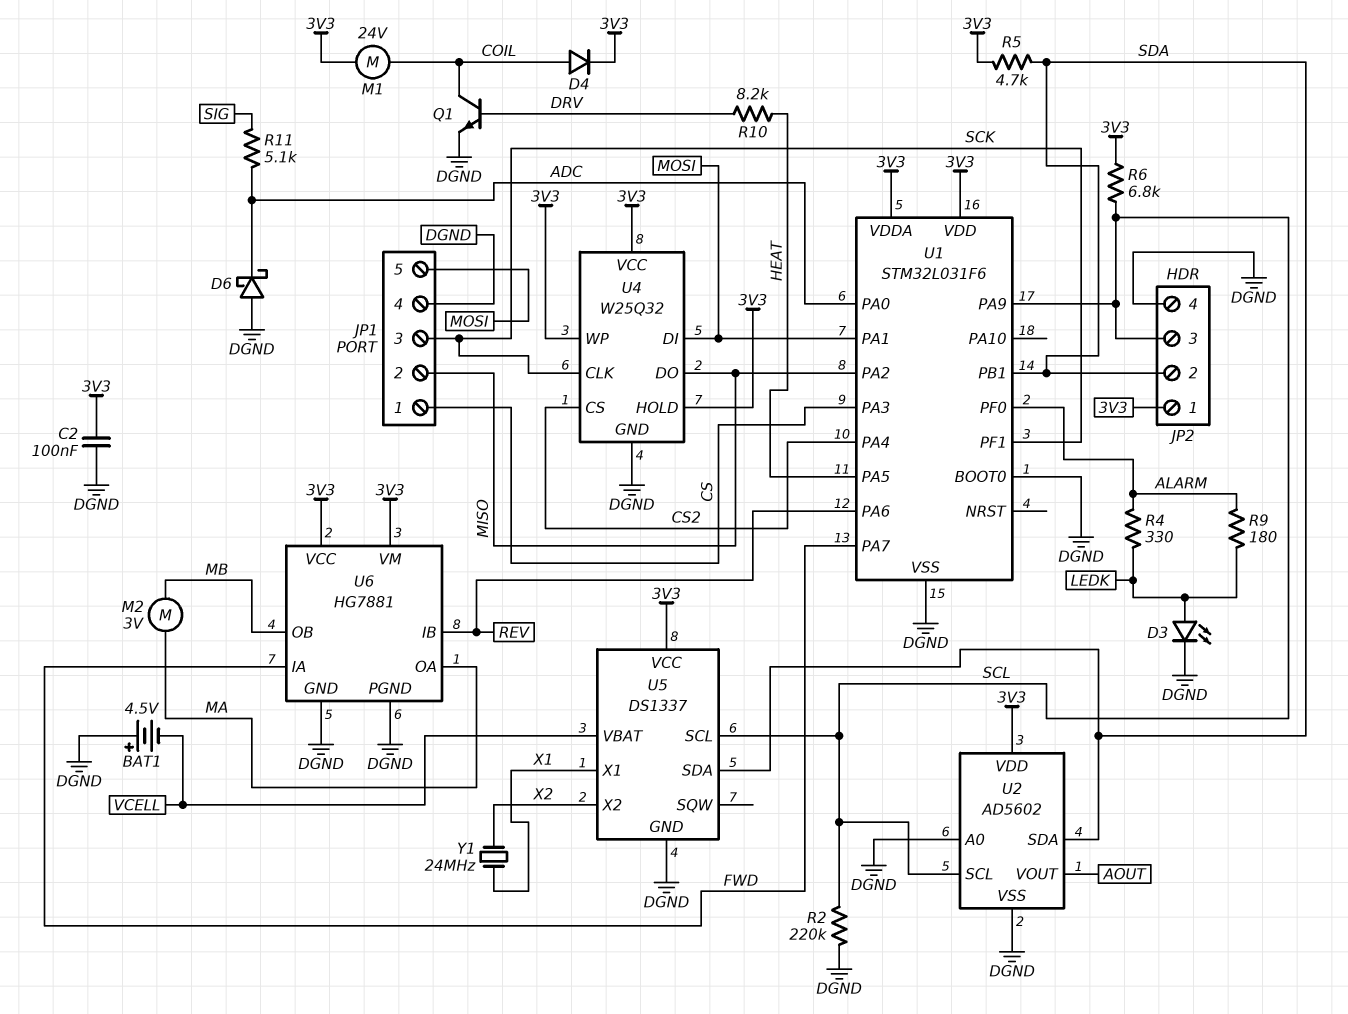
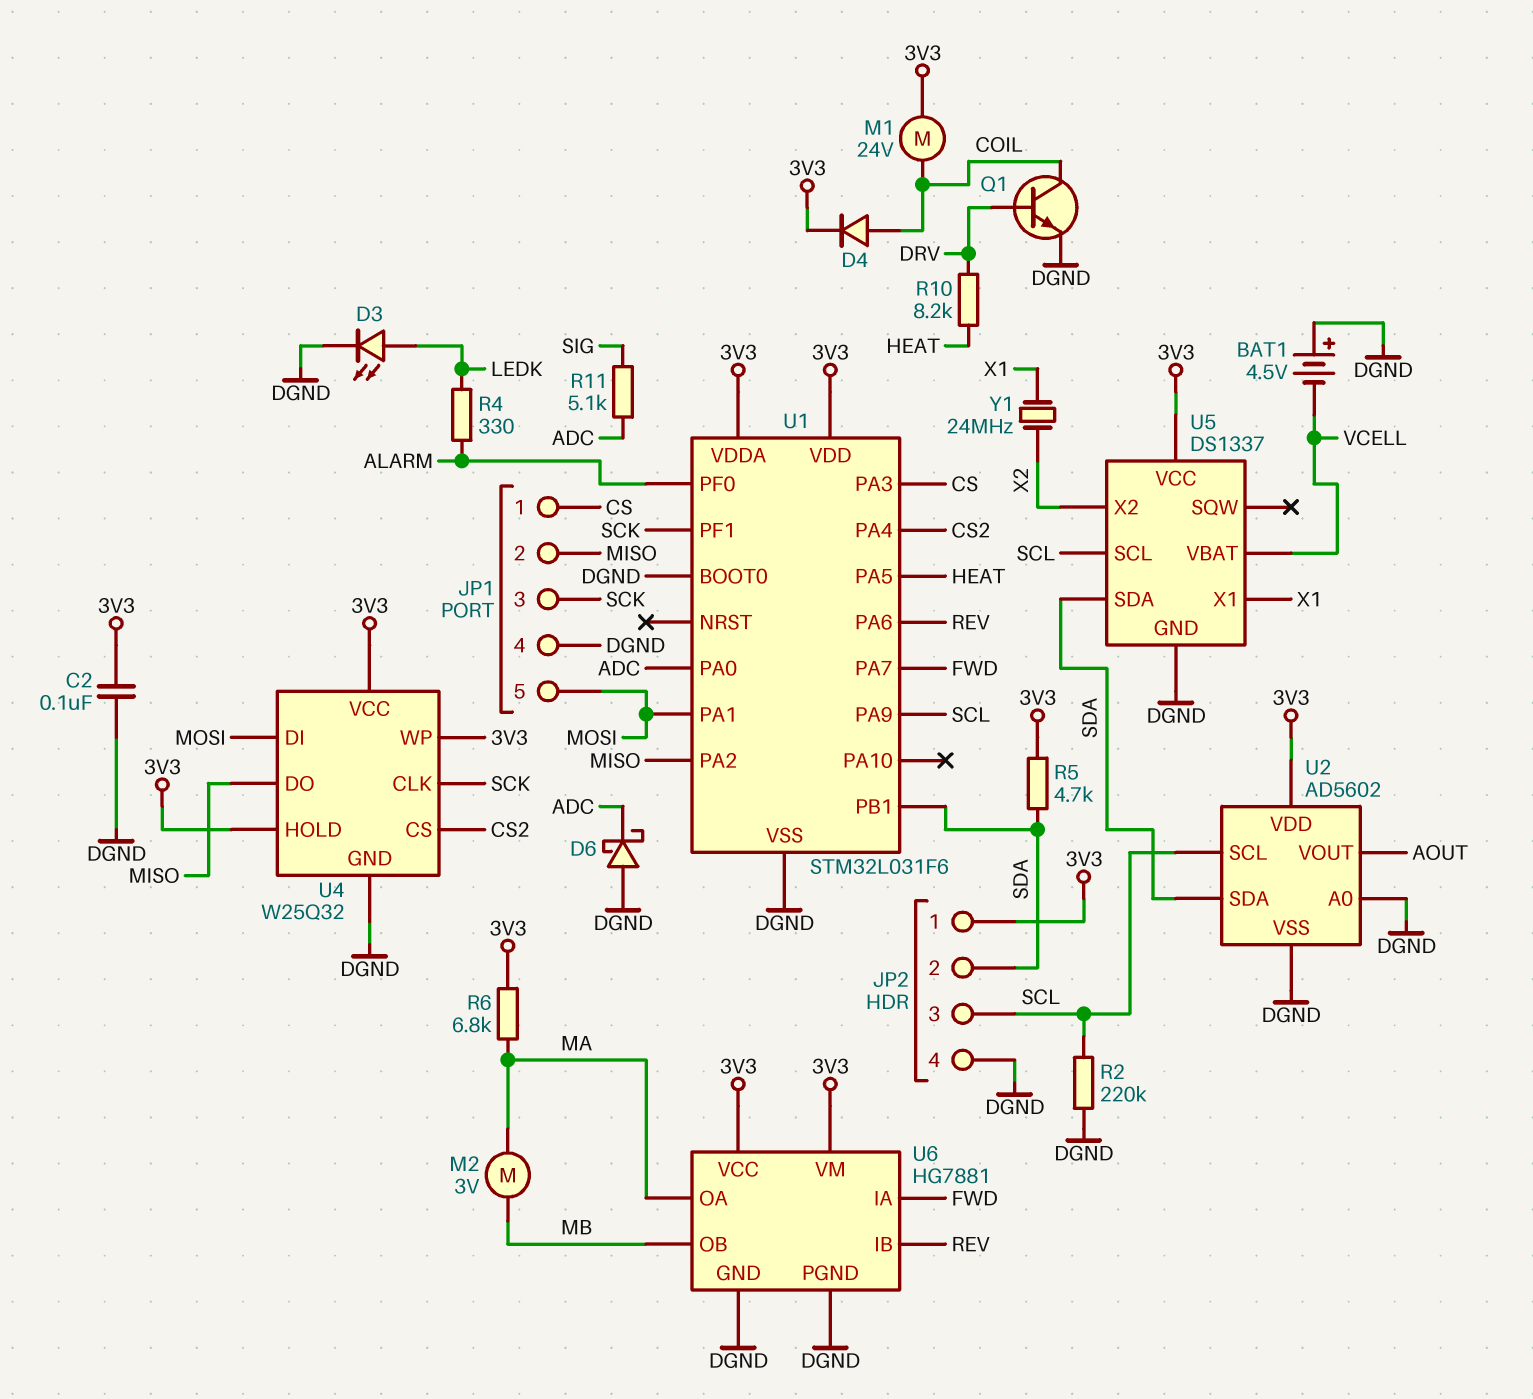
R6: 6.8k (3V3, SCL) -> 6.8k (3V3, MA)
R9: 180 (ALARM, LEDK) -> none

